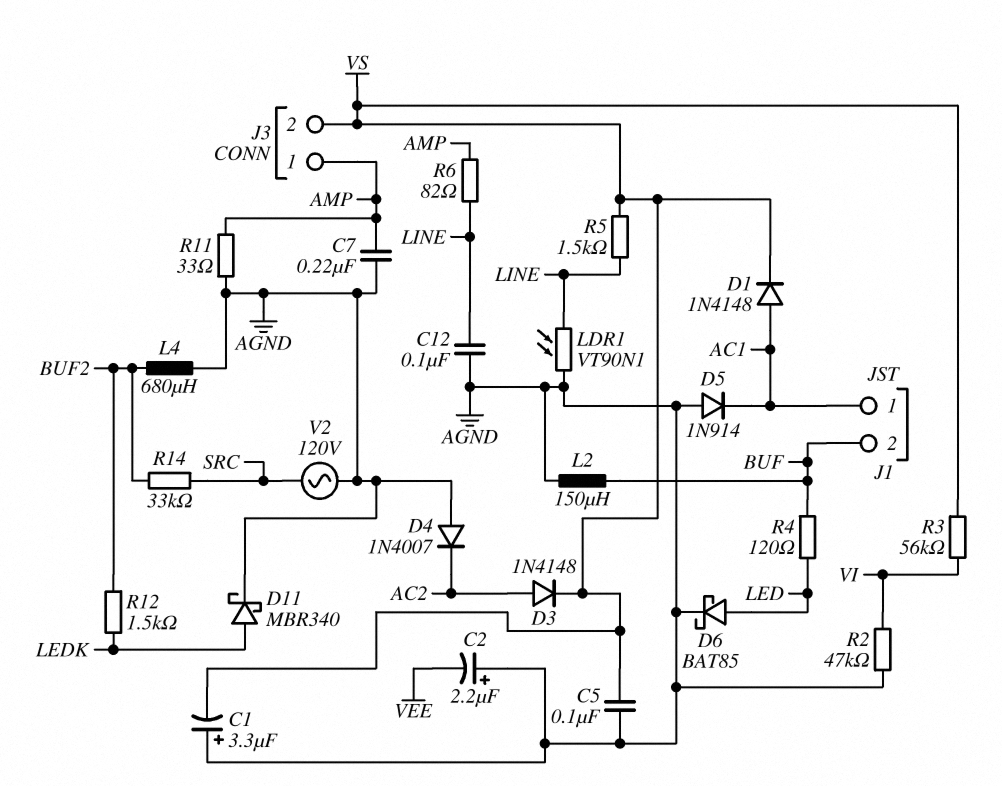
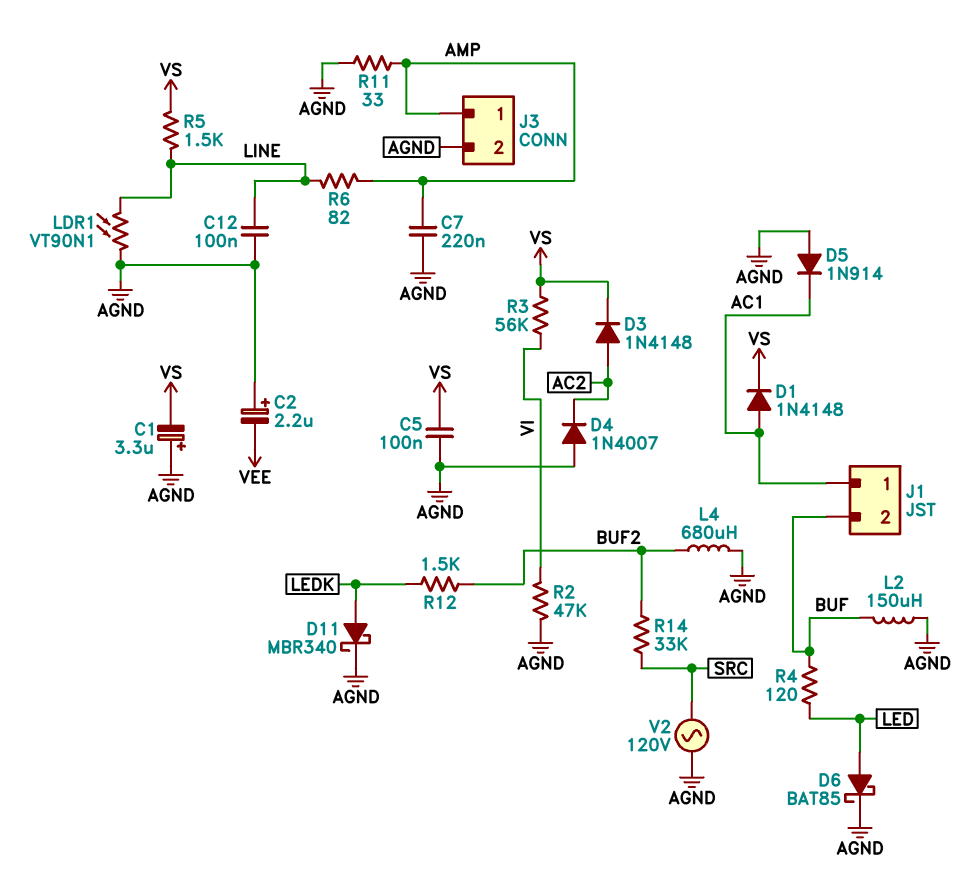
J3 pin 2: VS -> AGND

